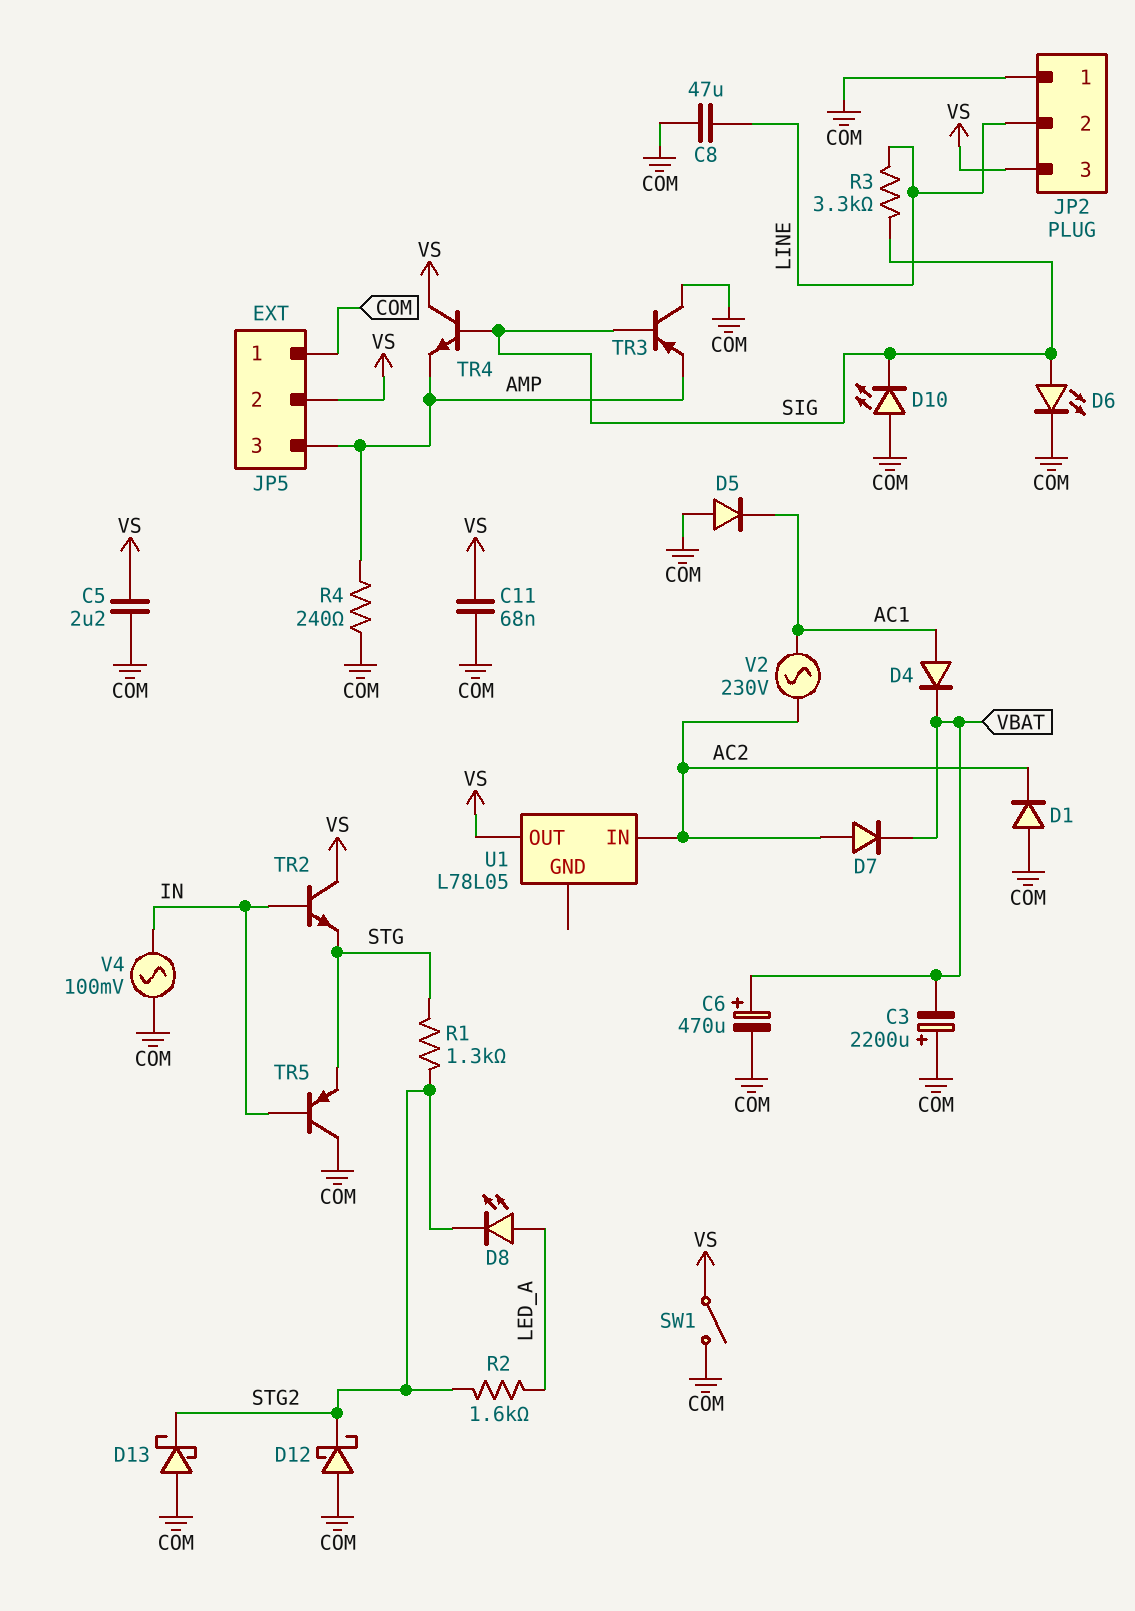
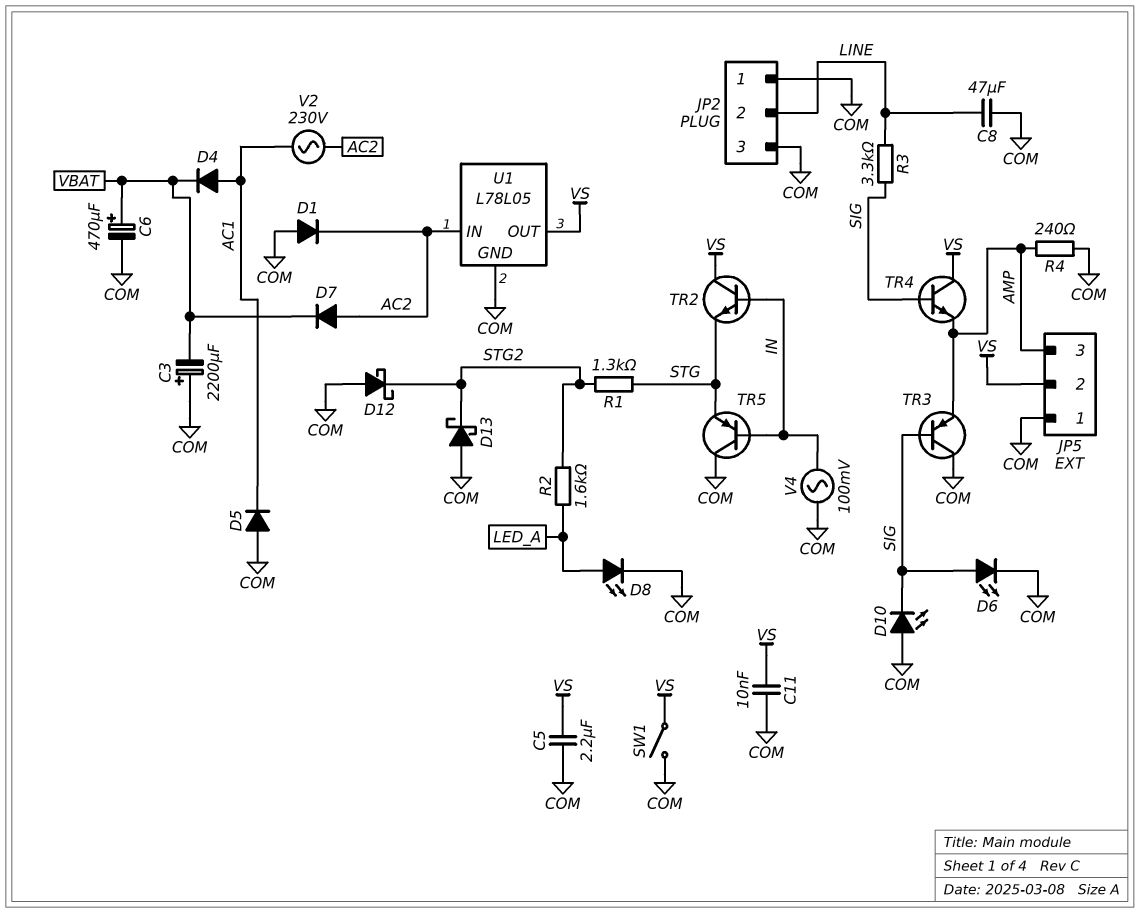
C11: 68nF (COM, VS) -> 10nF (COM, VS)
D8: LED (A LED_A, K STG2) -> LED (A LED_A, K COM)
JP2 pin 3: VS -> COM
U1 pin GND: none -> COM

